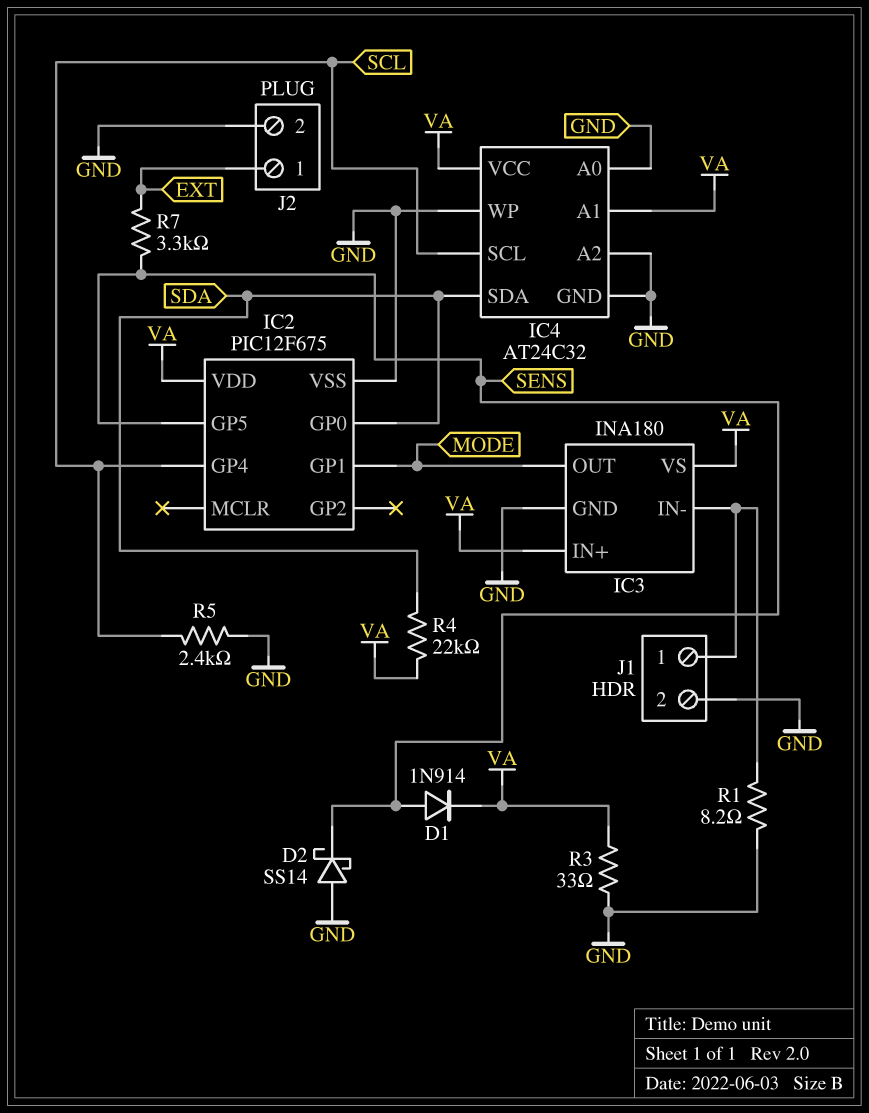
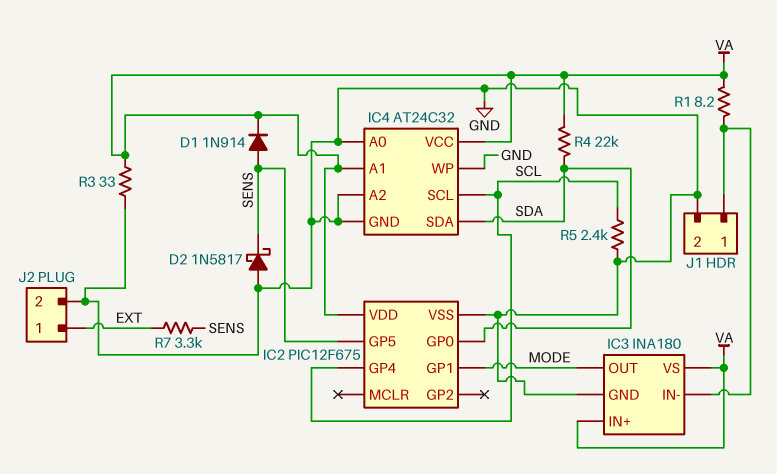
D2: schottky SS14 (A GND, K SENS) -> schottky 1N5817 (A GND, K SENS)
R1: 8.2 (GND, IC3/IN-) -> 8.2 (IC3/IN-, VA)

